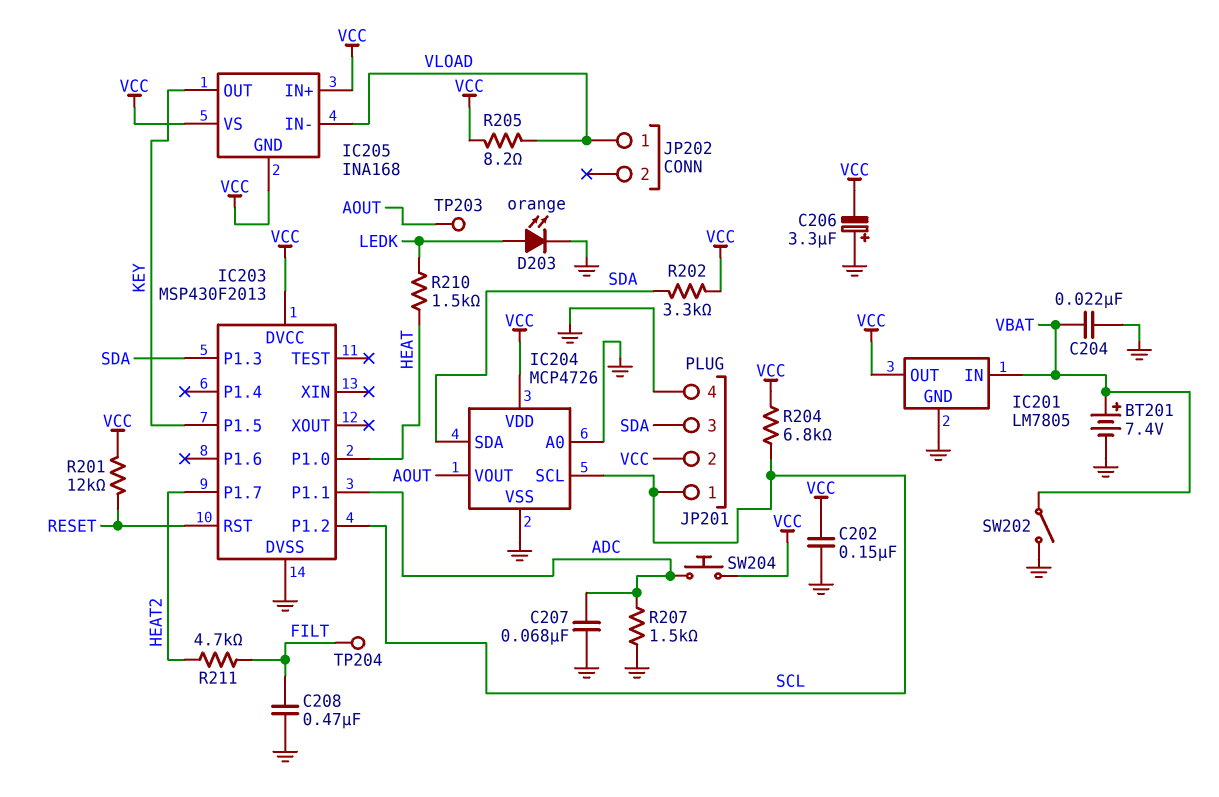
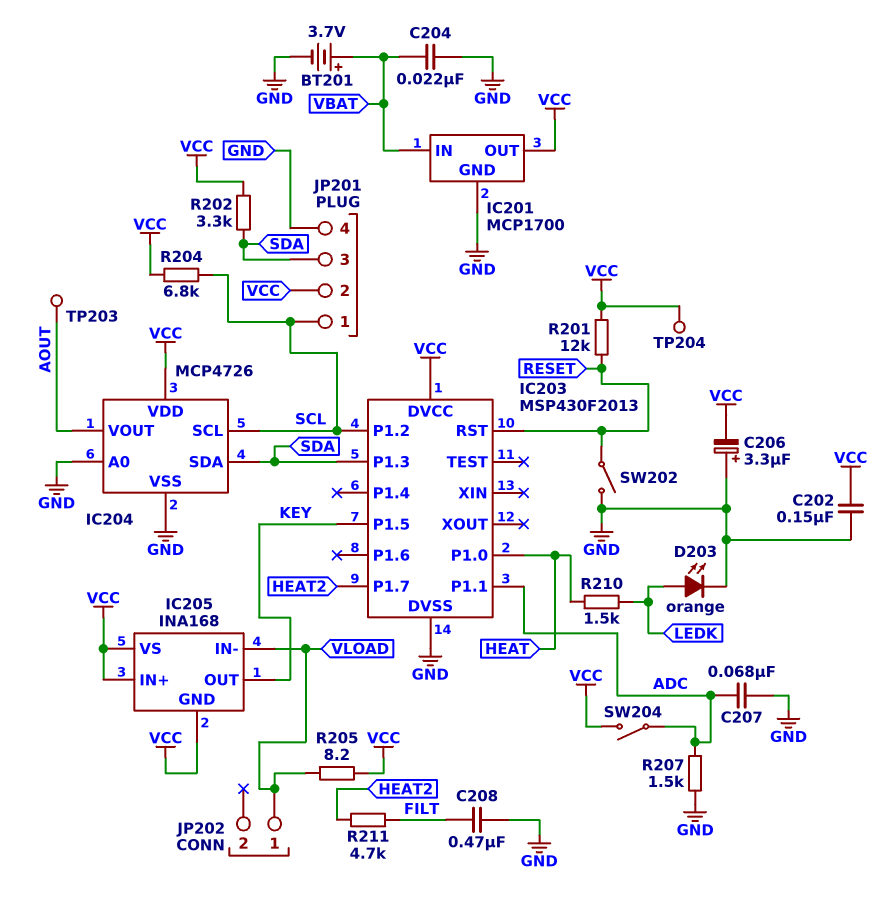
BT201: 7.4V (plus VBAT, minus GND) -> 3.7V (plus VBAT, minus GND)
IC201: LM7805 -> MCP1700
SW202: switch (GND, VBAT) -> switch (GND, RESET)
SW204: button (ADC, VCC) -> switch (ADC, VCC)
TP204: test point (FILT) -> test point (VCC)

